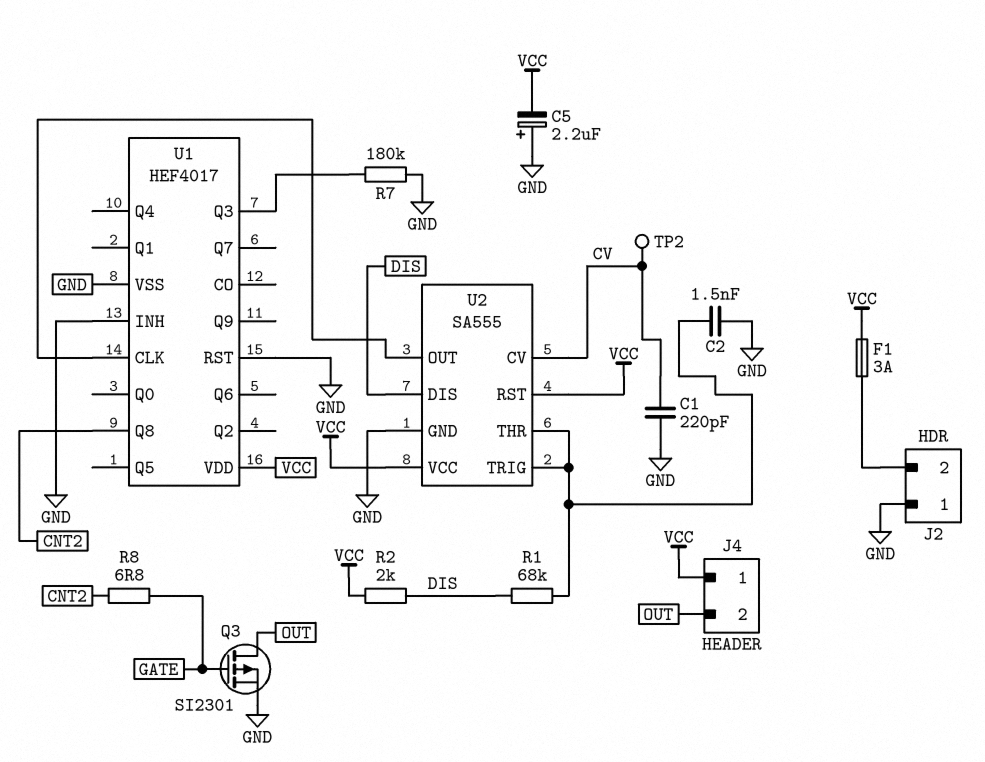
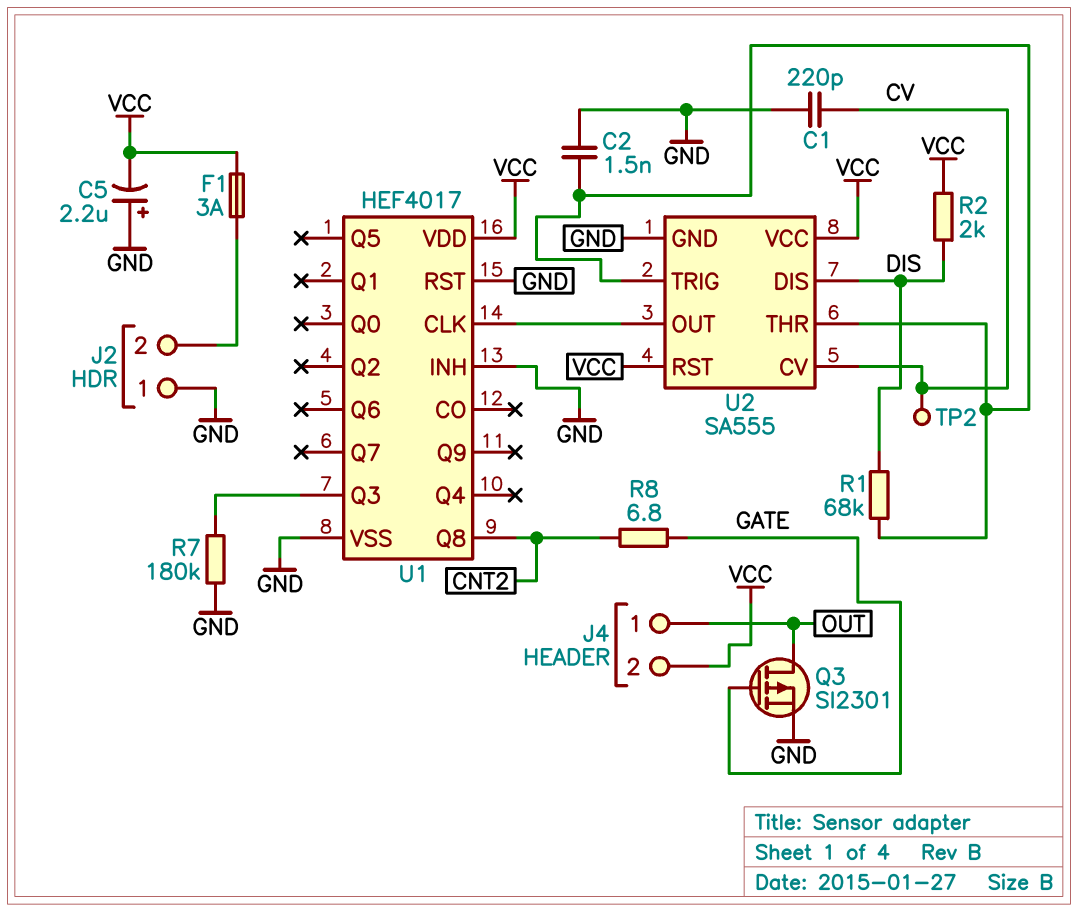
J4 pin 1: VCC -> OUT
J4 pin 2: OUT -> VCC

